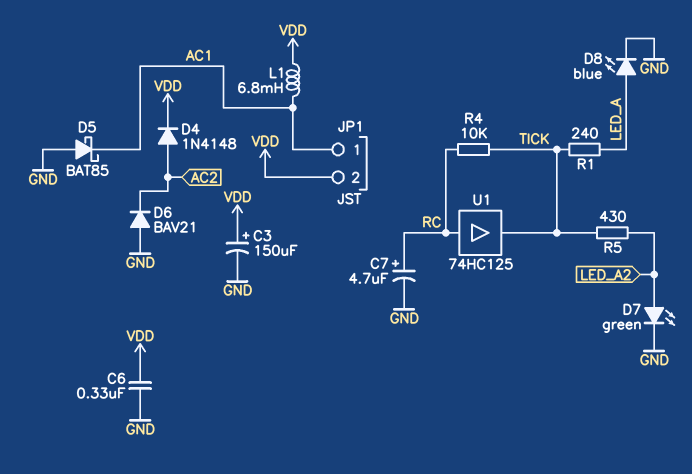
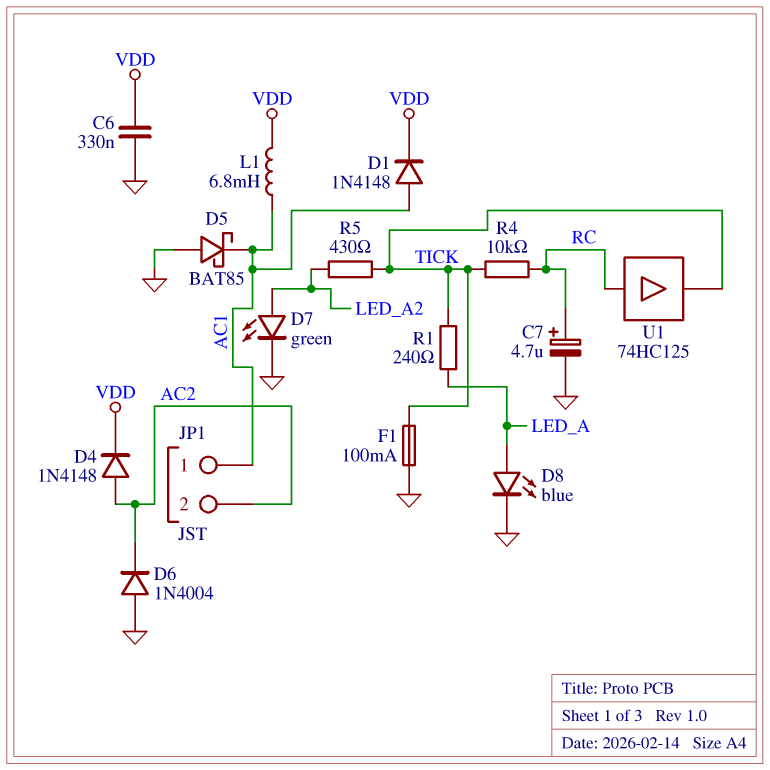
C3: 150uF (plus VDD, minus GND) -> none
D1: none -> diode 1N4148 (A AC1, K VDD)
D6: diode BAV21 (A GND, K AC2) -> diode 1N4004 (A GND, K AC2)
F1: none -> 100mA (GND, TICK)
JP1 pin 2: VDD -> AC2

